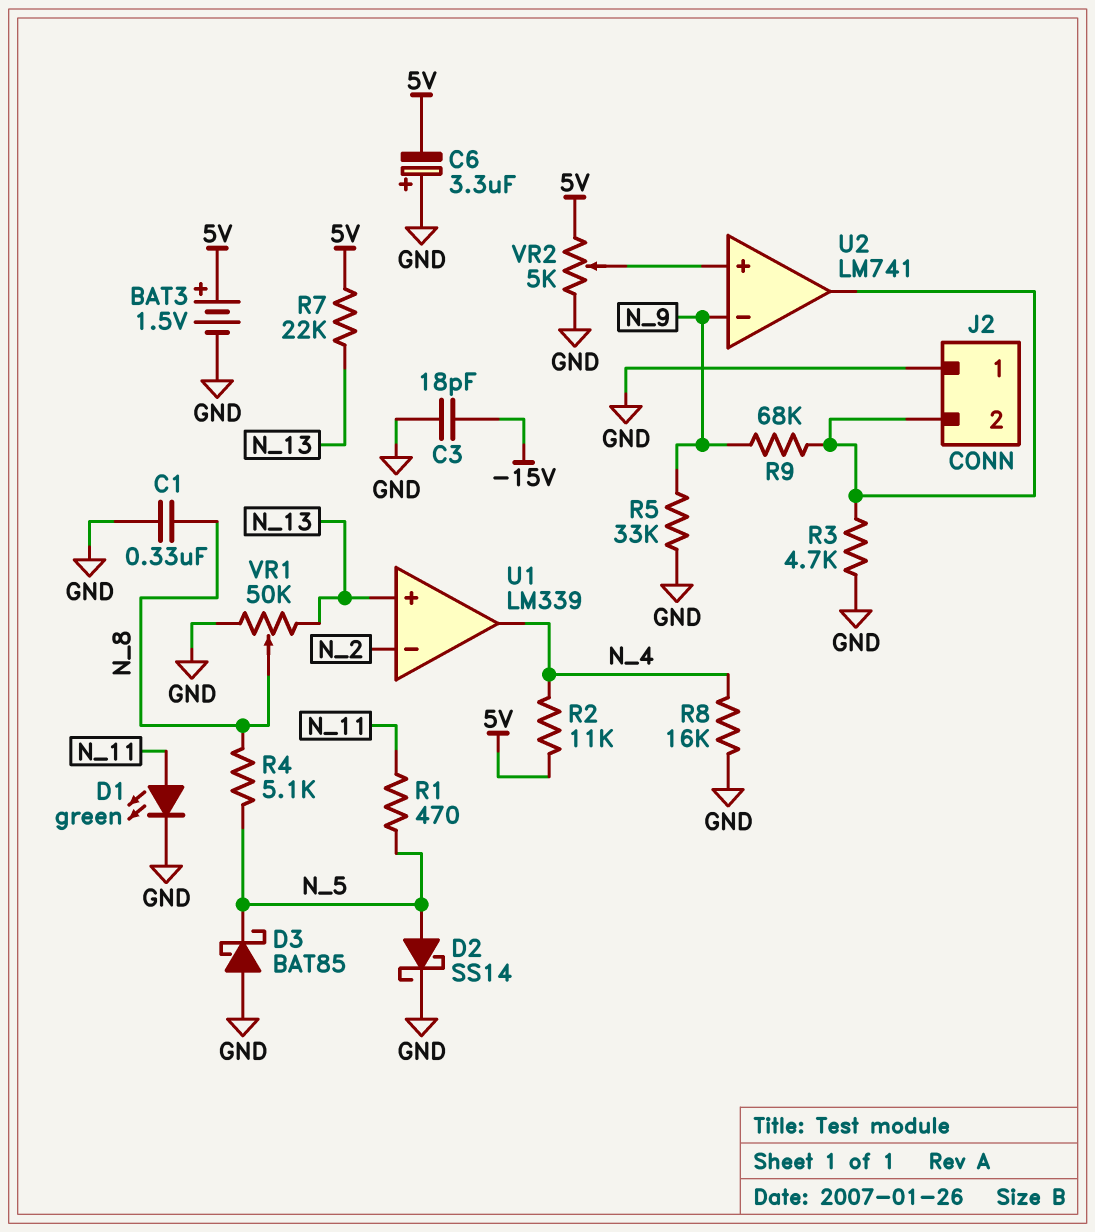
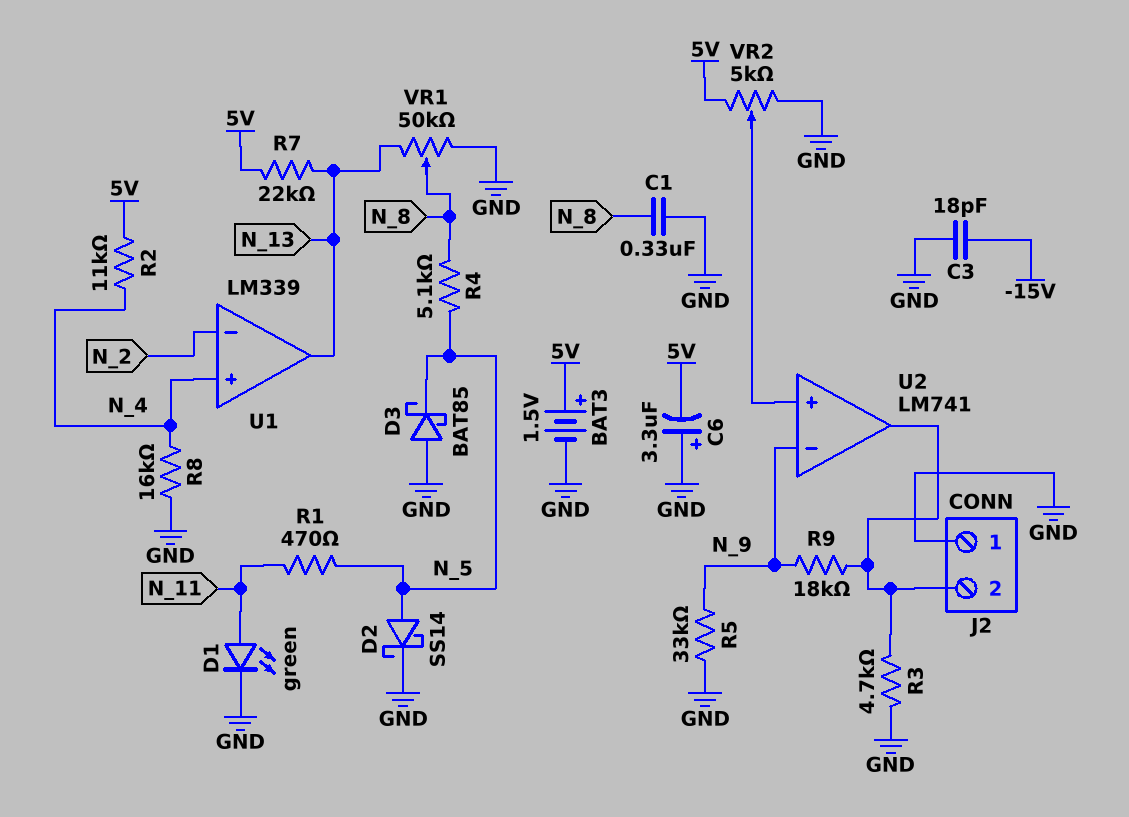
R9: 68k (J2/2, N_9) -> 18k (J2/2, N_9)
U1 pin in+: N_13 -> N_4
U1 pin out: N_4 -> N_13

